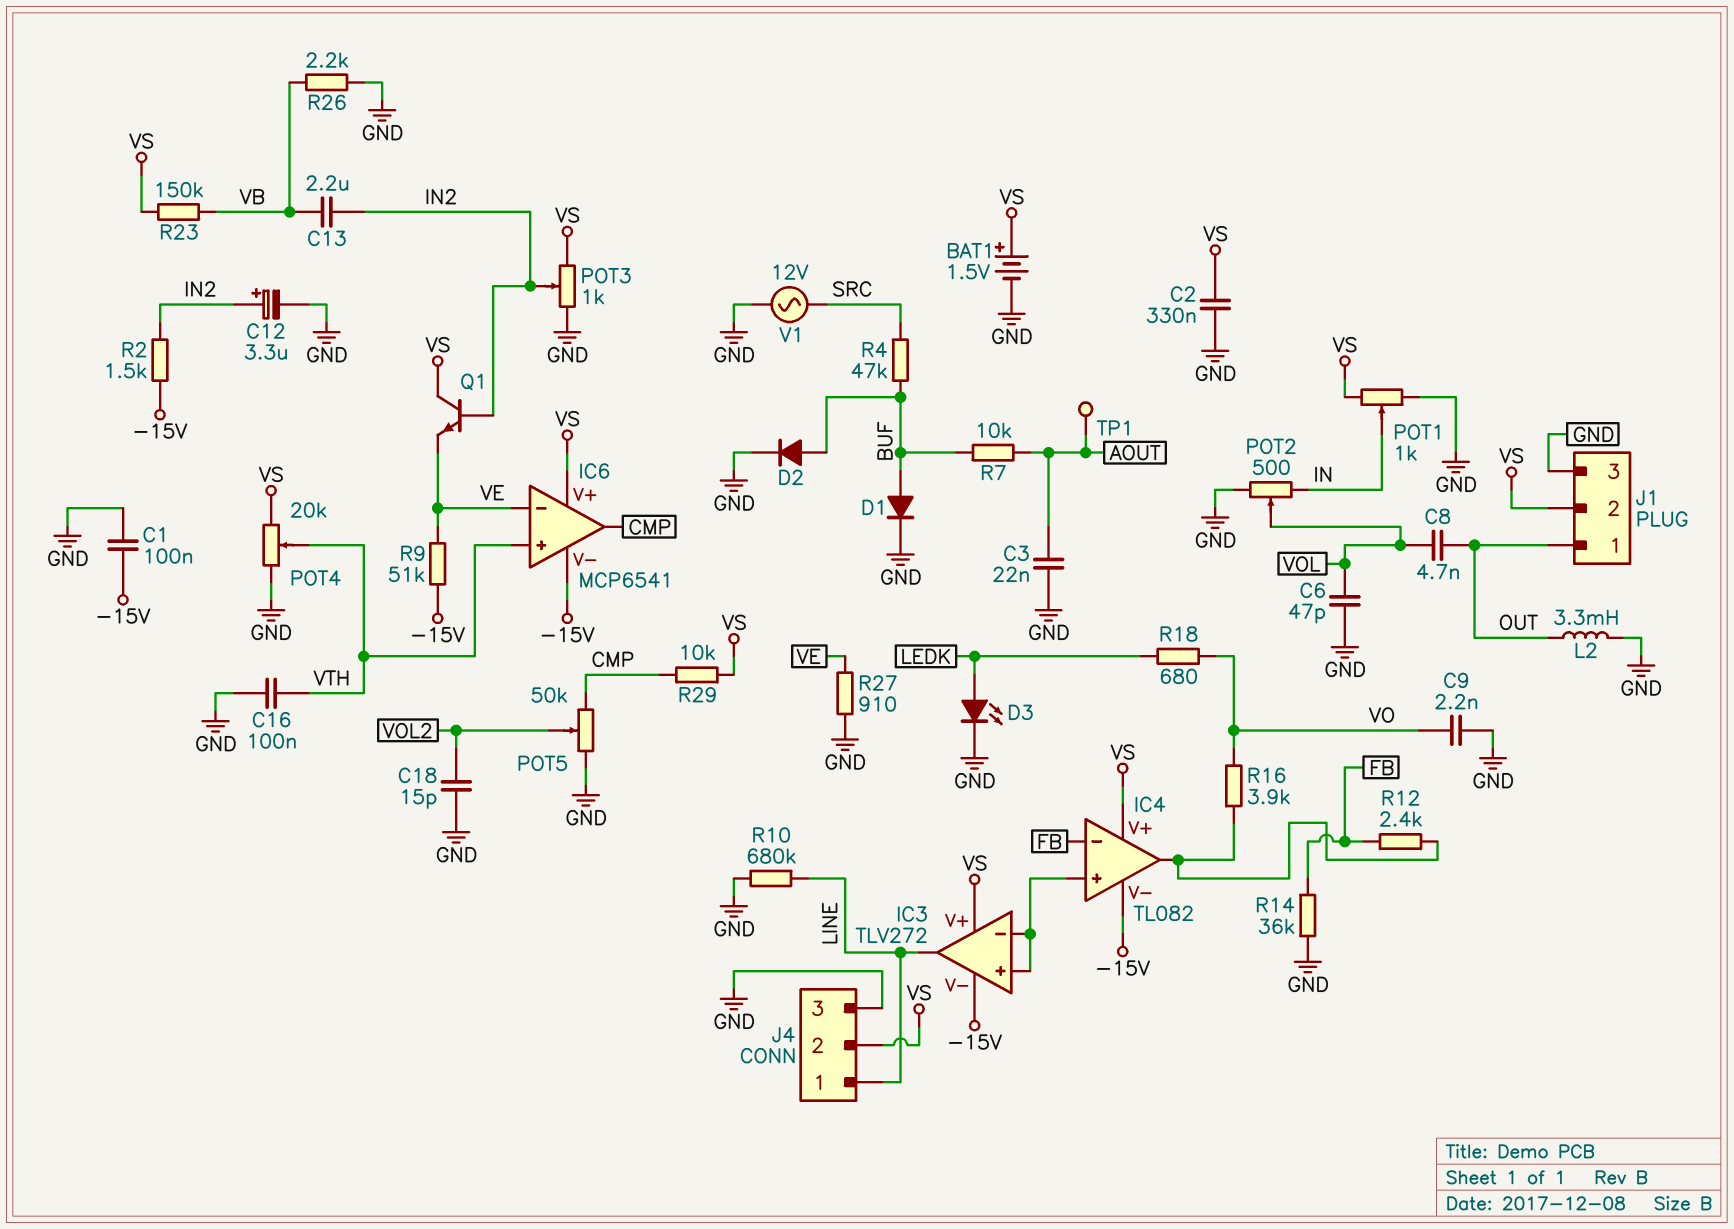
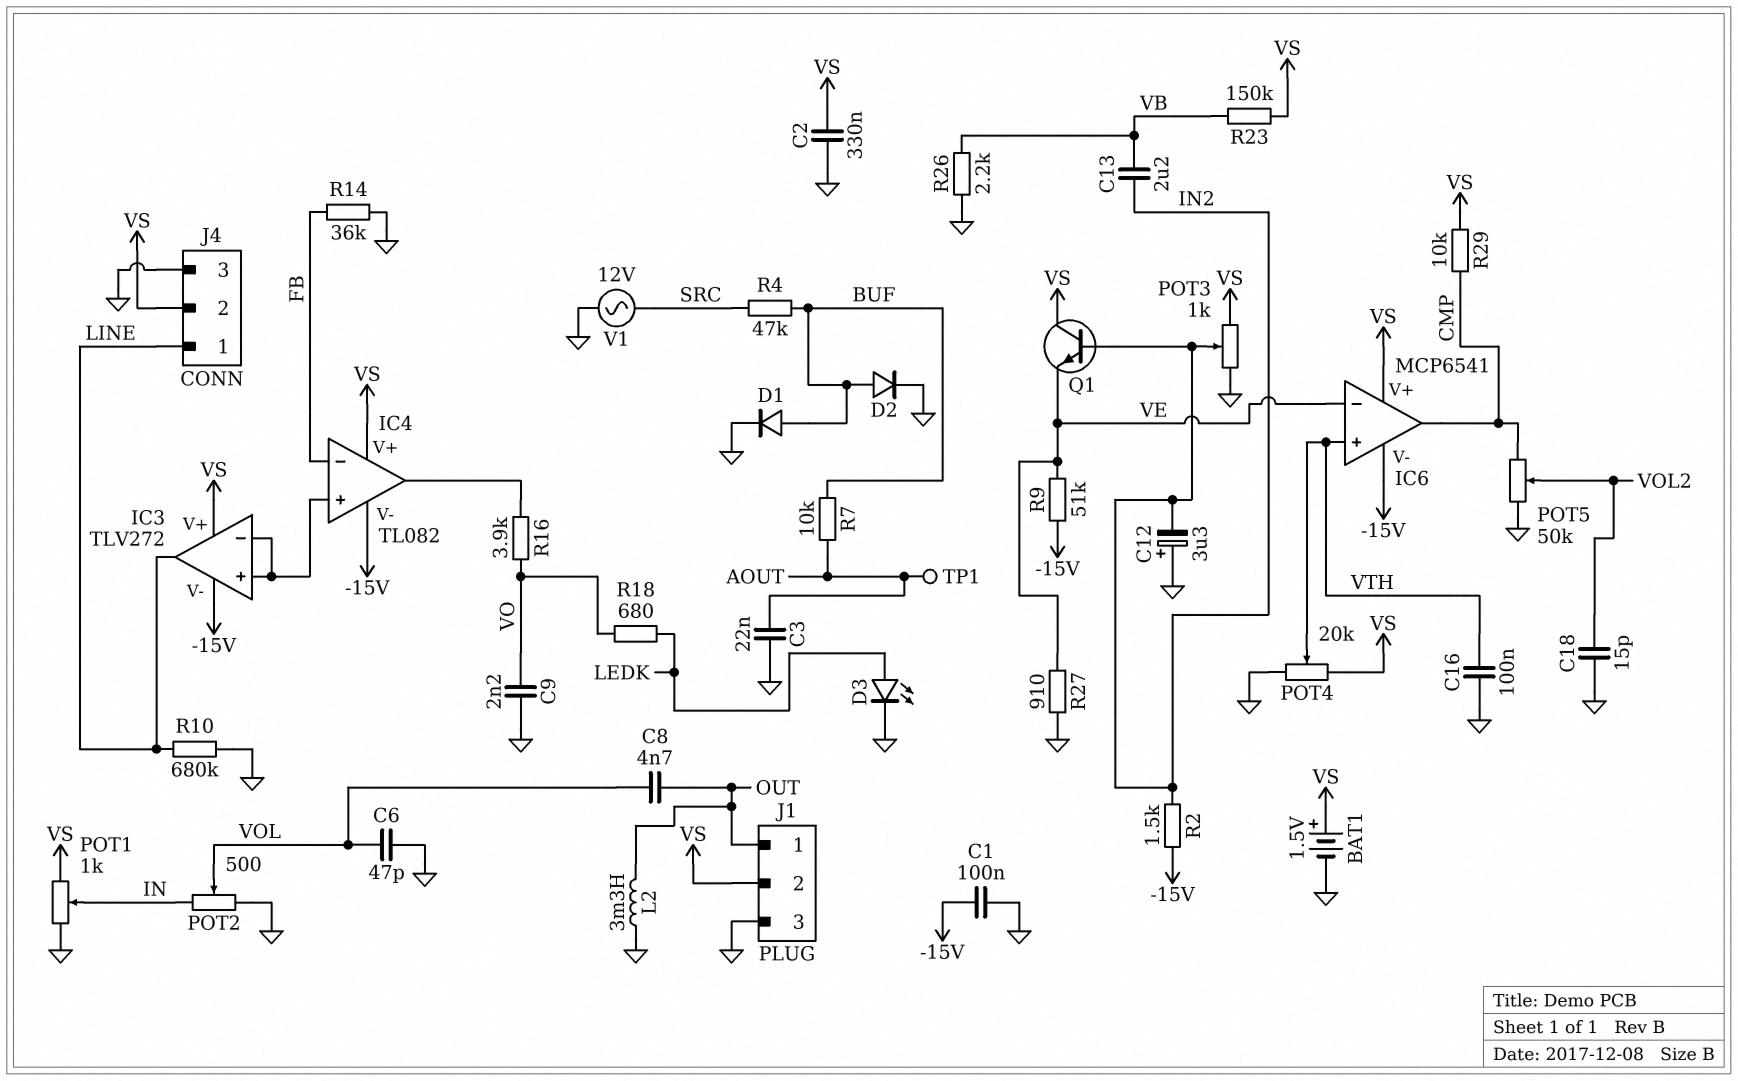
C12: 3.3uF (plus IN2, minus GND) -> 3.3uF (plus GND, minus IN2)
R12: 2.4k (FB, IC4/out) -> none

